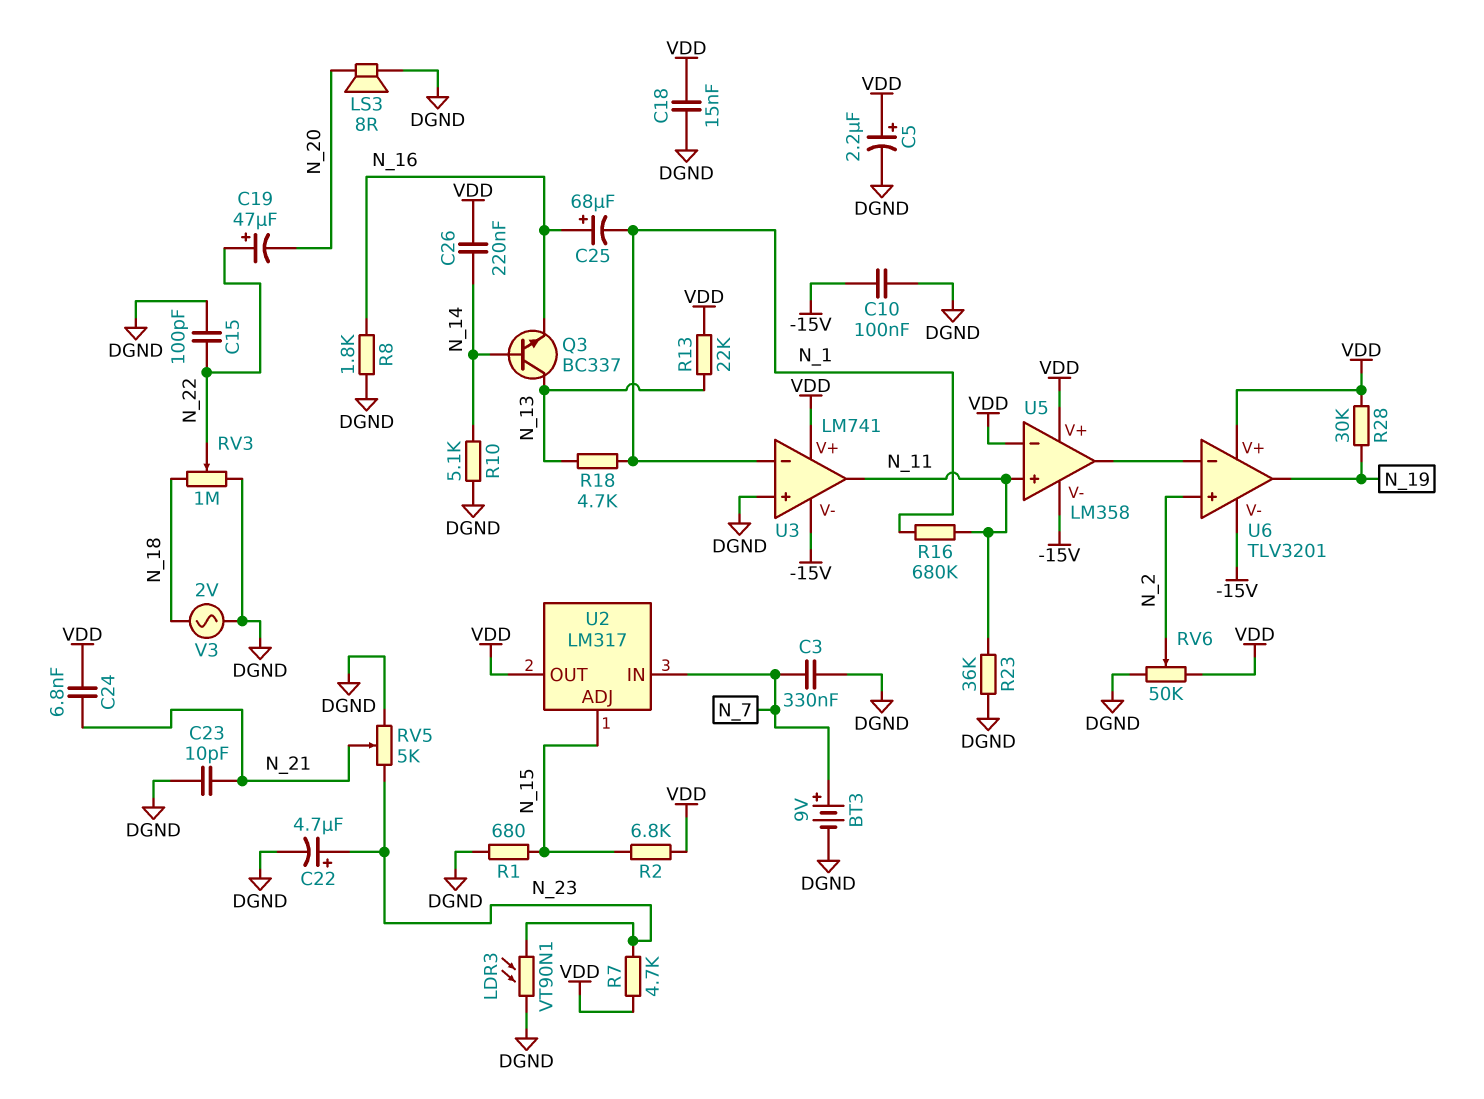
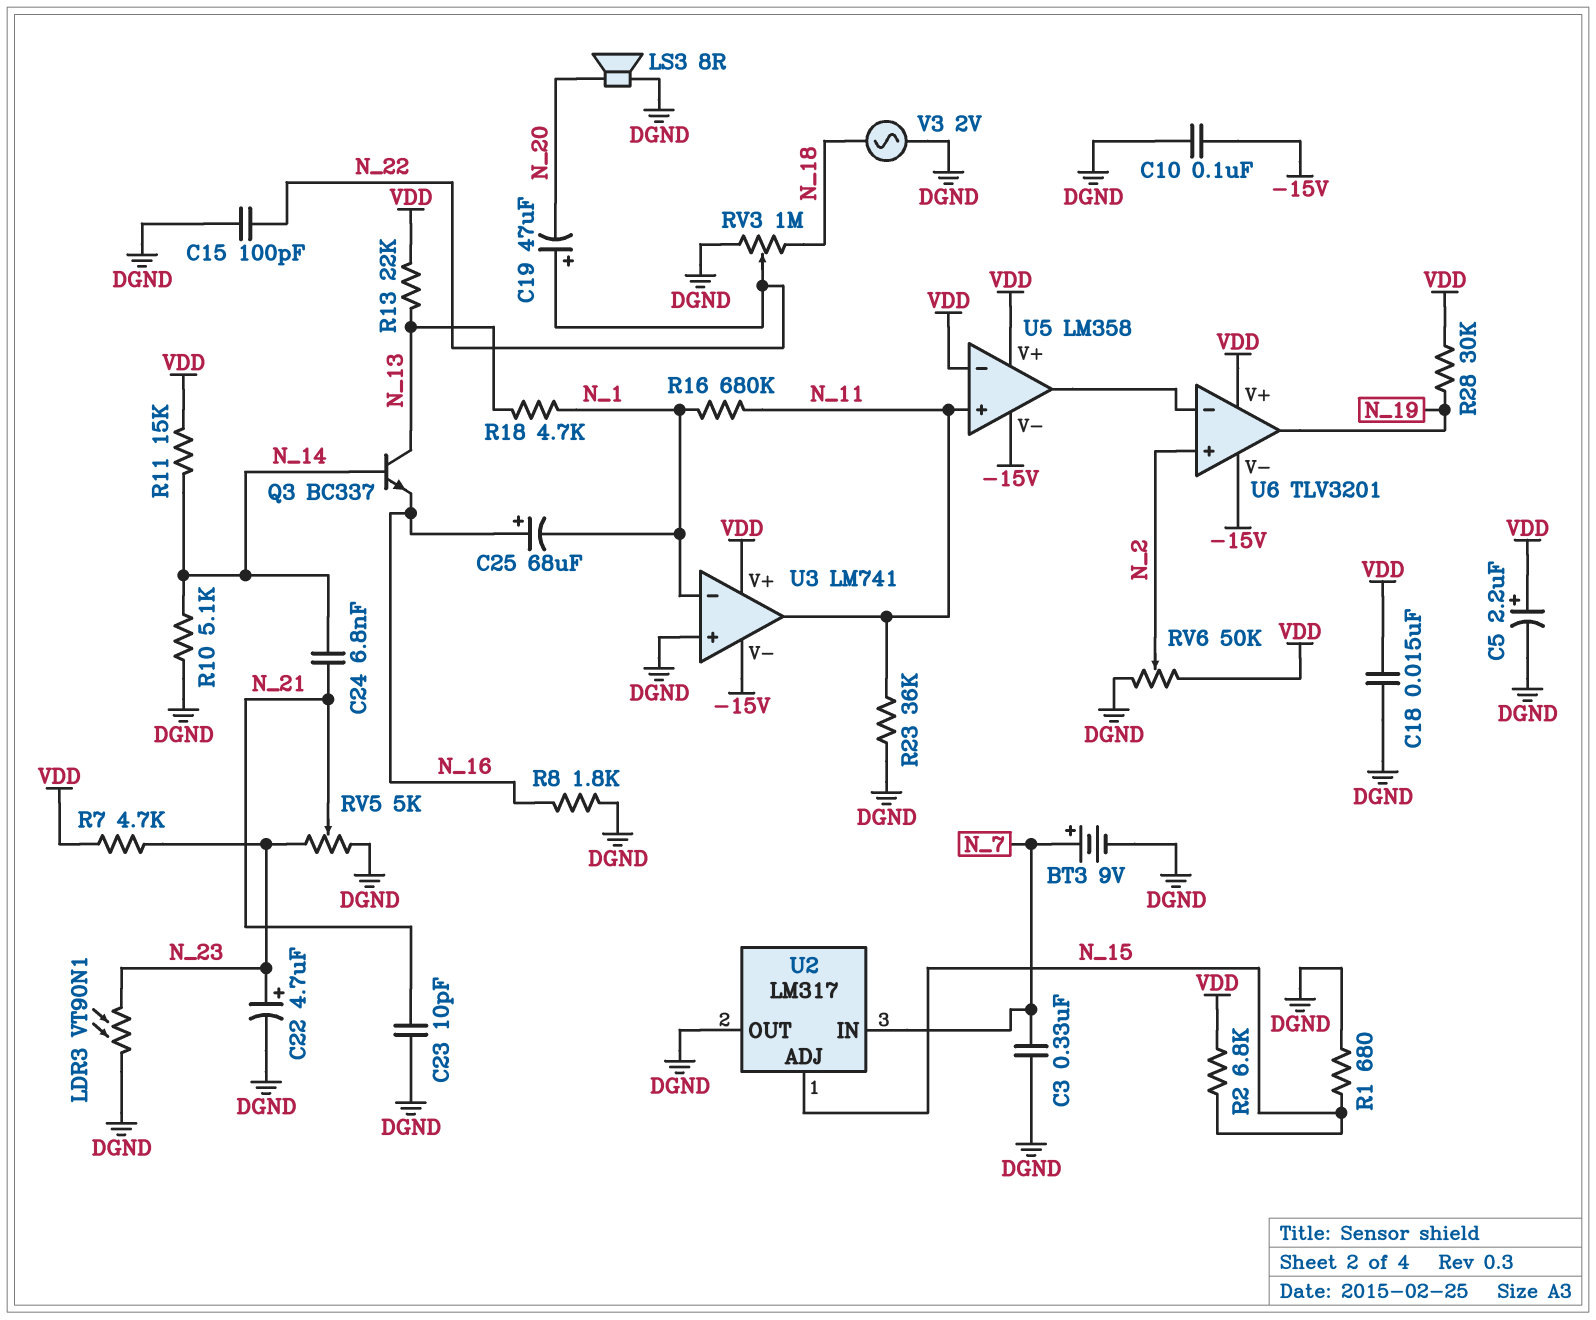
C24: 6.8nF (N_21, VDD) -> 6.8nF (N_14, N_21)
C26: 220nF (N_14, VDD) -> none
R11: none -> 15k (N_14, VDD)
U2 pin OUT: VDD -> DGND

